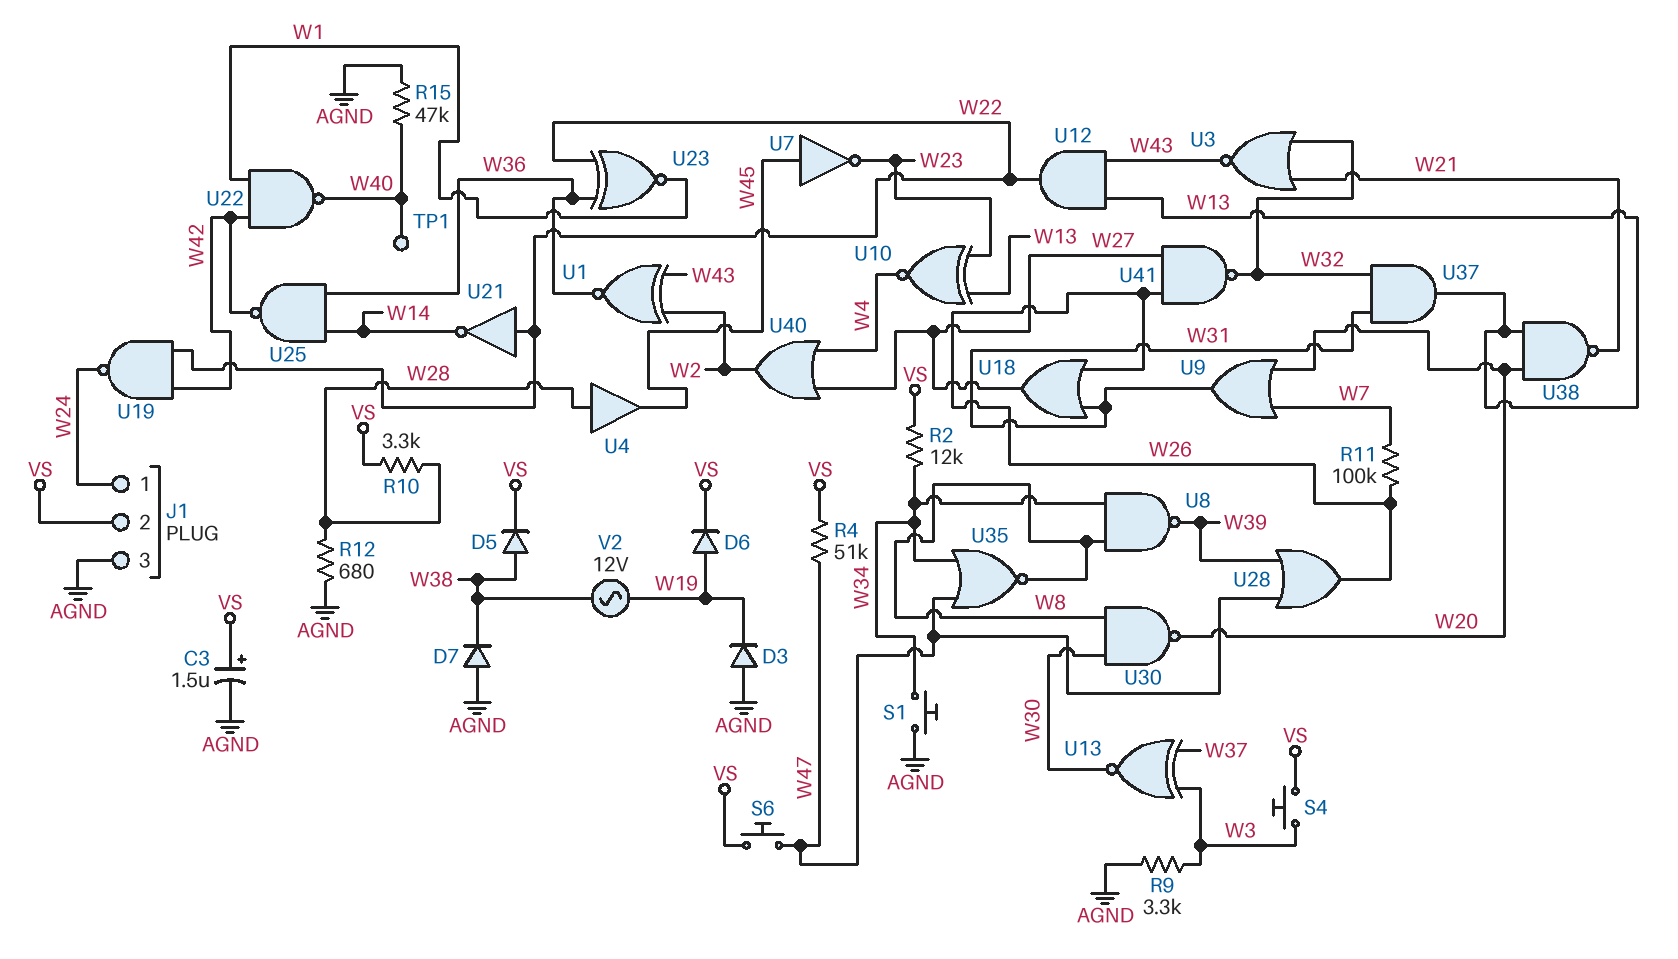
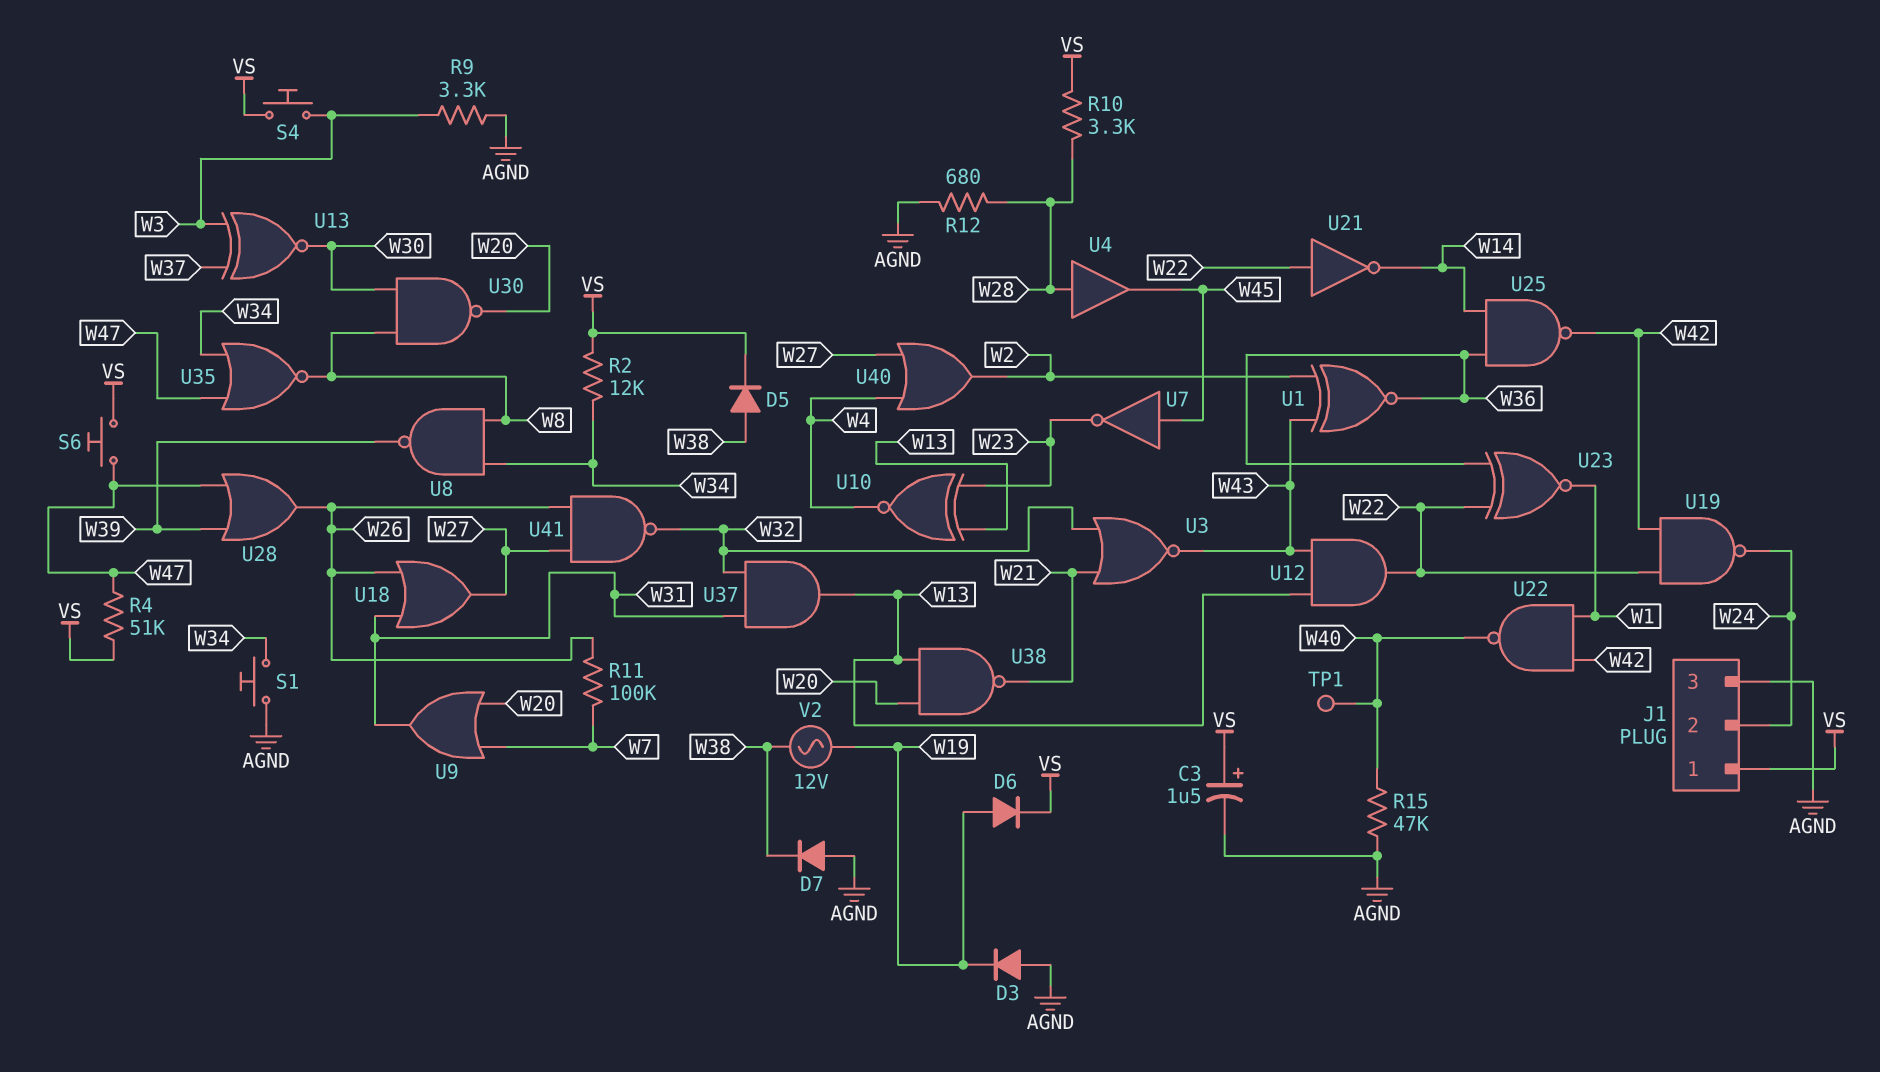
J1 pin 1: W24 -> VS
J1 pin 2: VS -> W24

